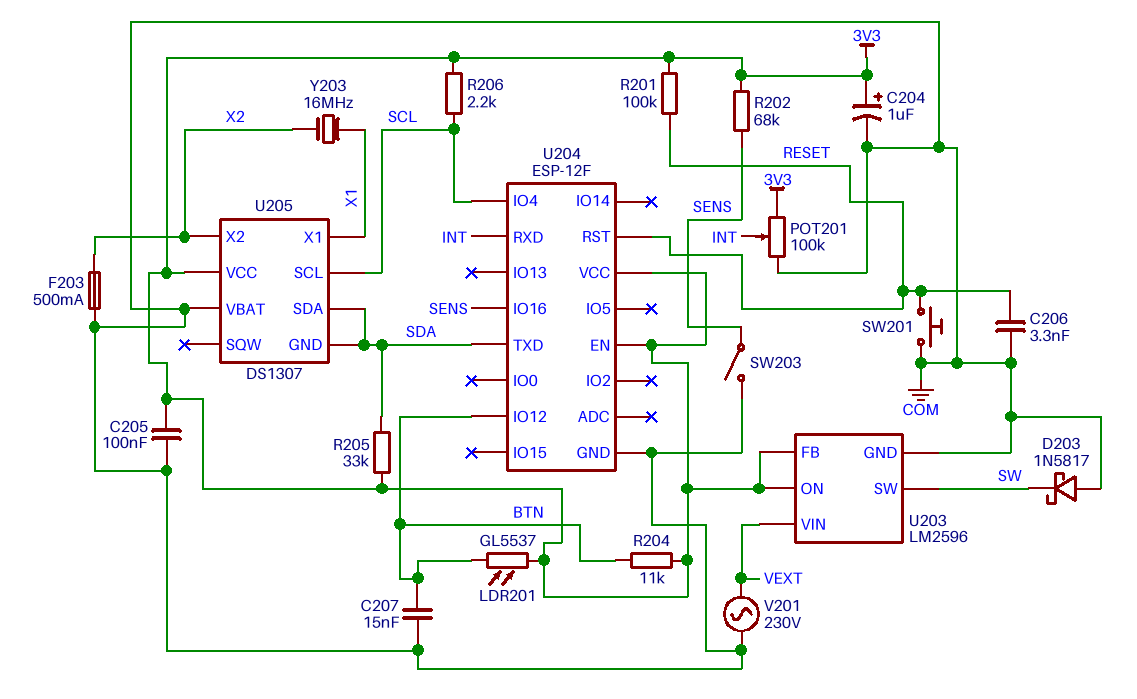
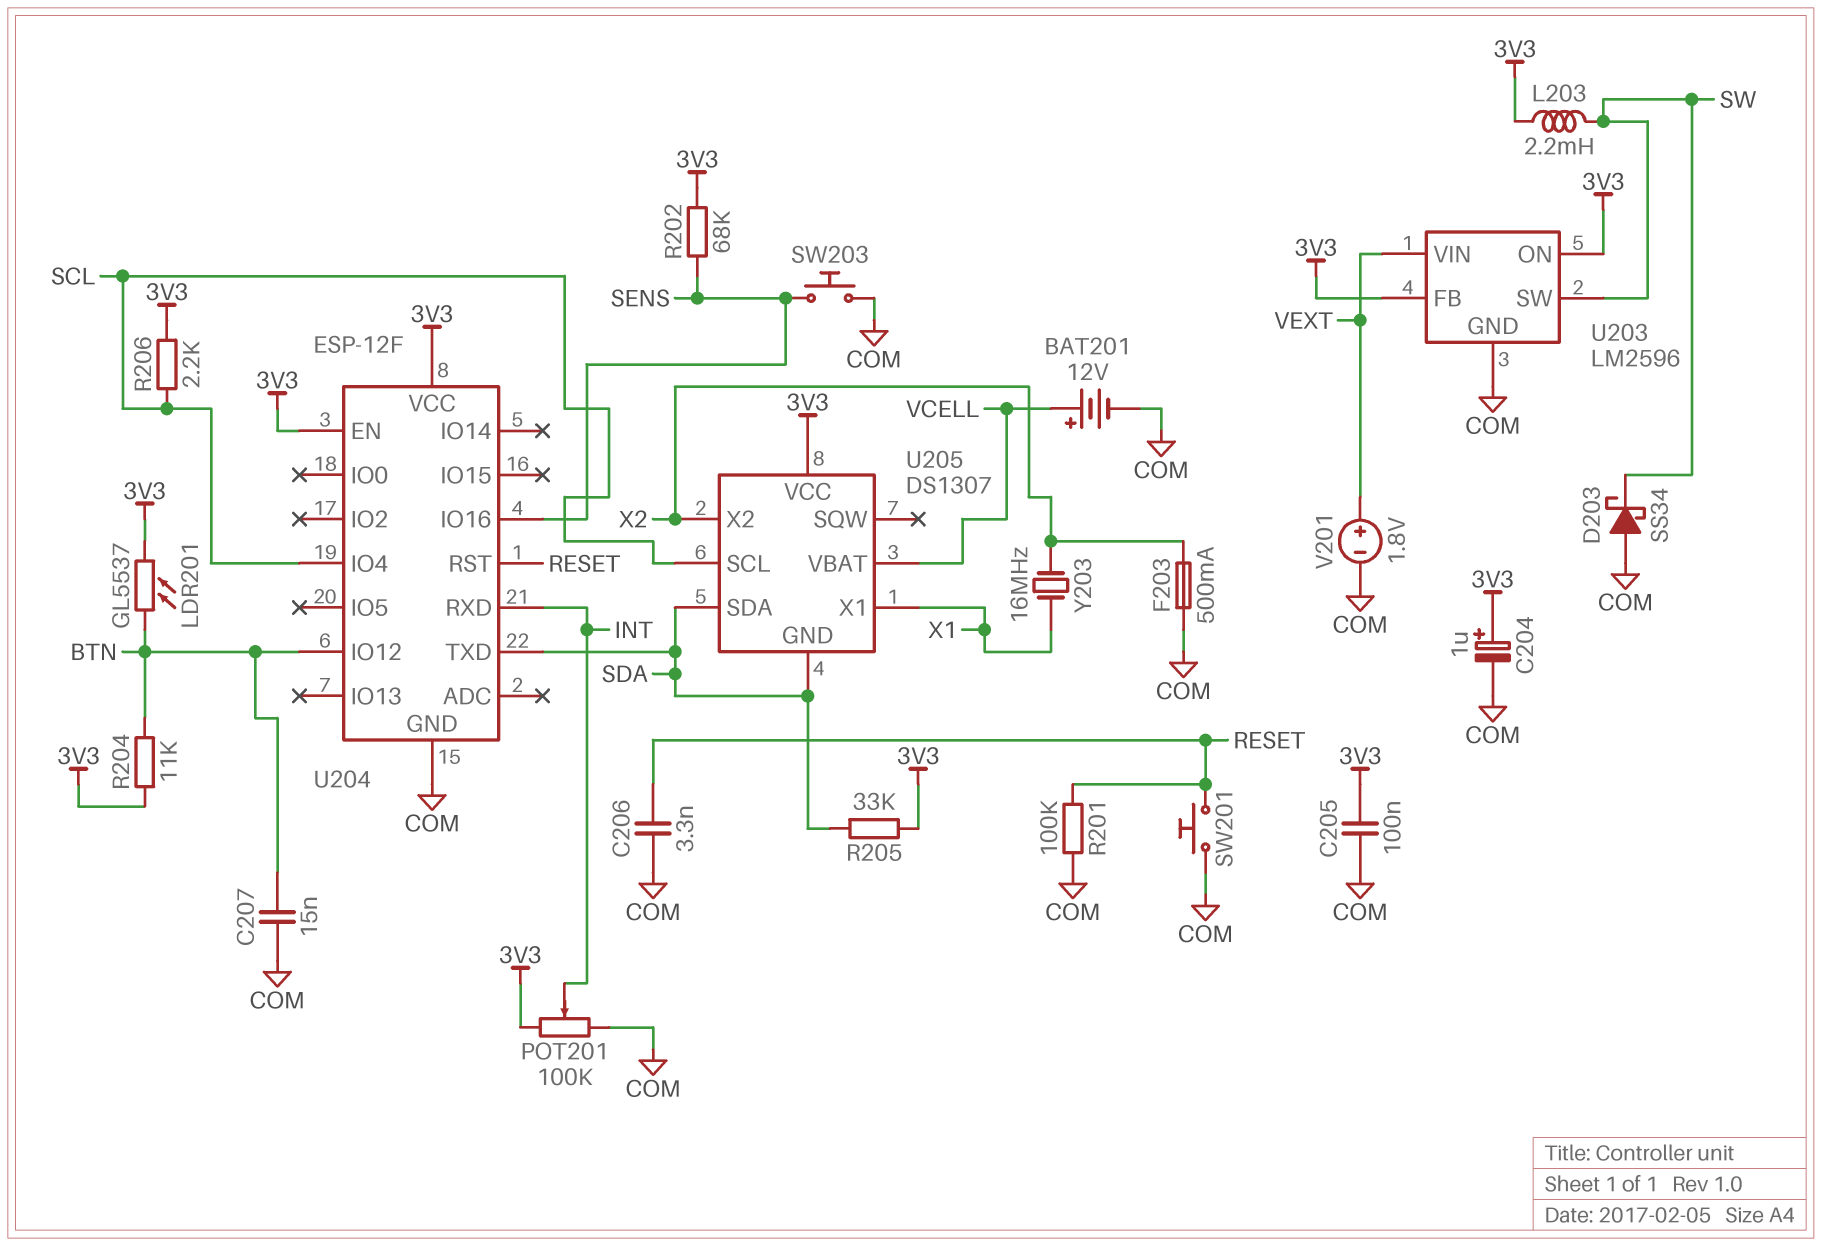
BAT201: none -> 12V (plus VCELL, minus COM)
D203: schottky 1N5817 (A COM, K SW) -> schottky SS34 (A COM, K SW)
L203: none -> 2.2mH (3V3, SW)
R201: 100k (3V3, RESET) -> 100k (COM, RESET)
SW203: switch (COM, SENS) -> button (COM, SENS)
U205 pin VBAT: COM -> VCELL
V201: AC 230V (COM, VEXT) -> 1.8V (plus VEXT, minus COM)

